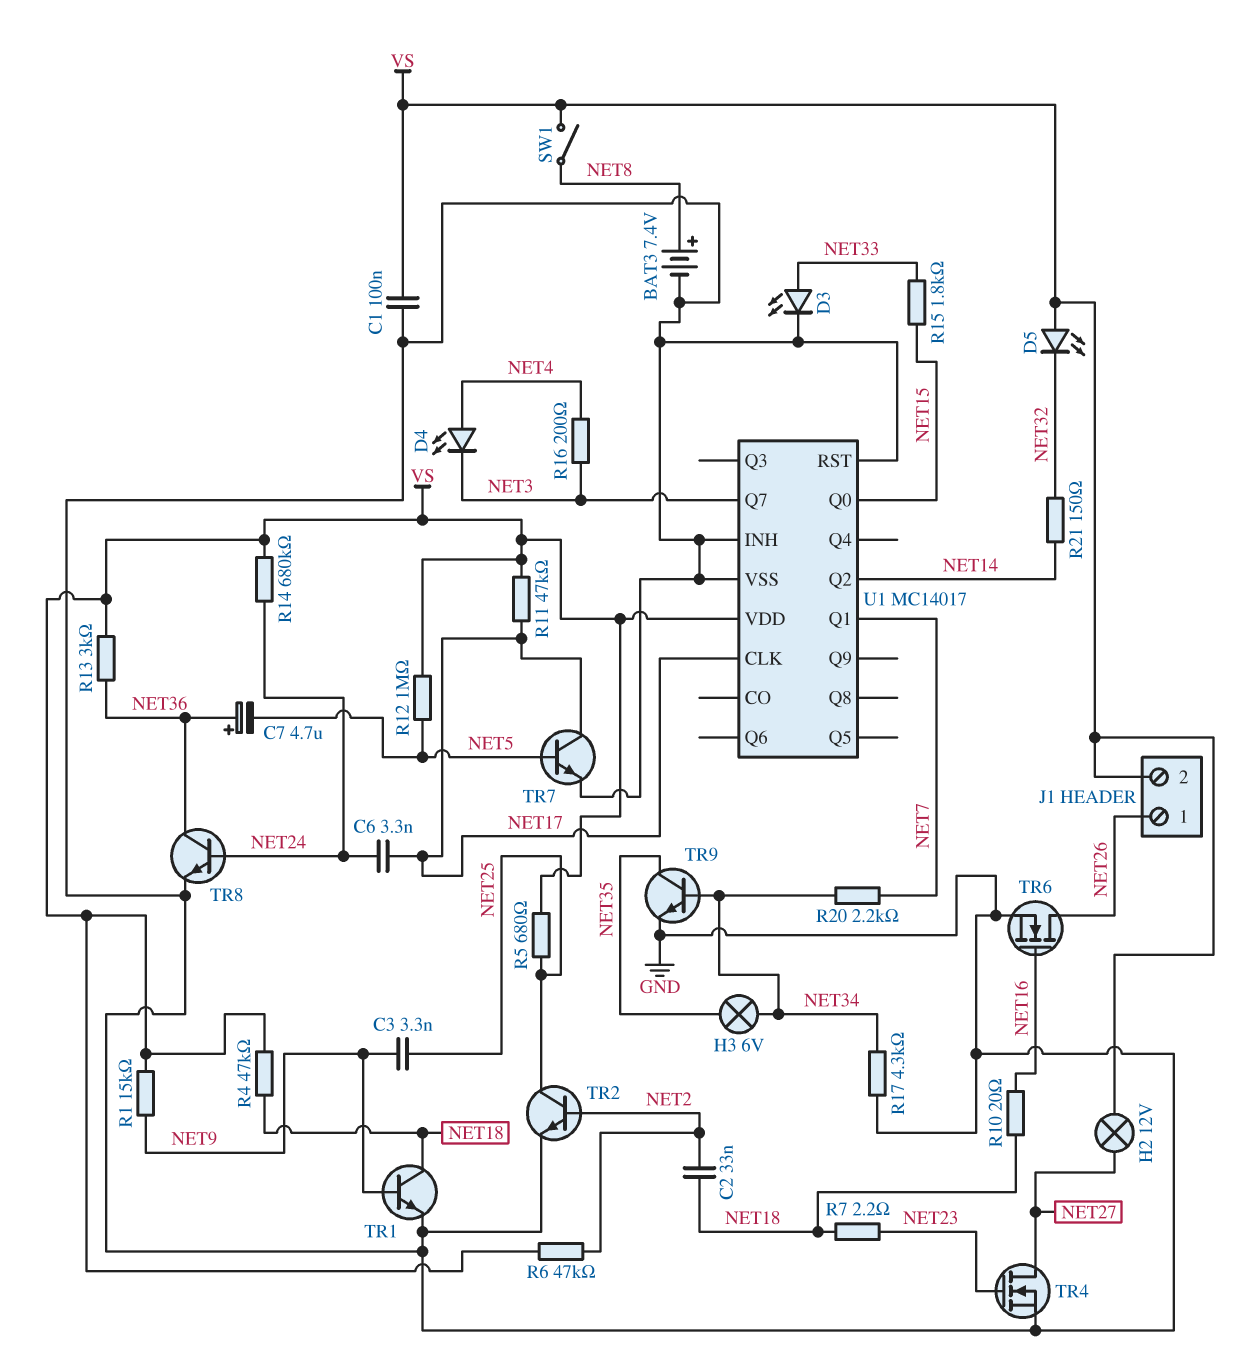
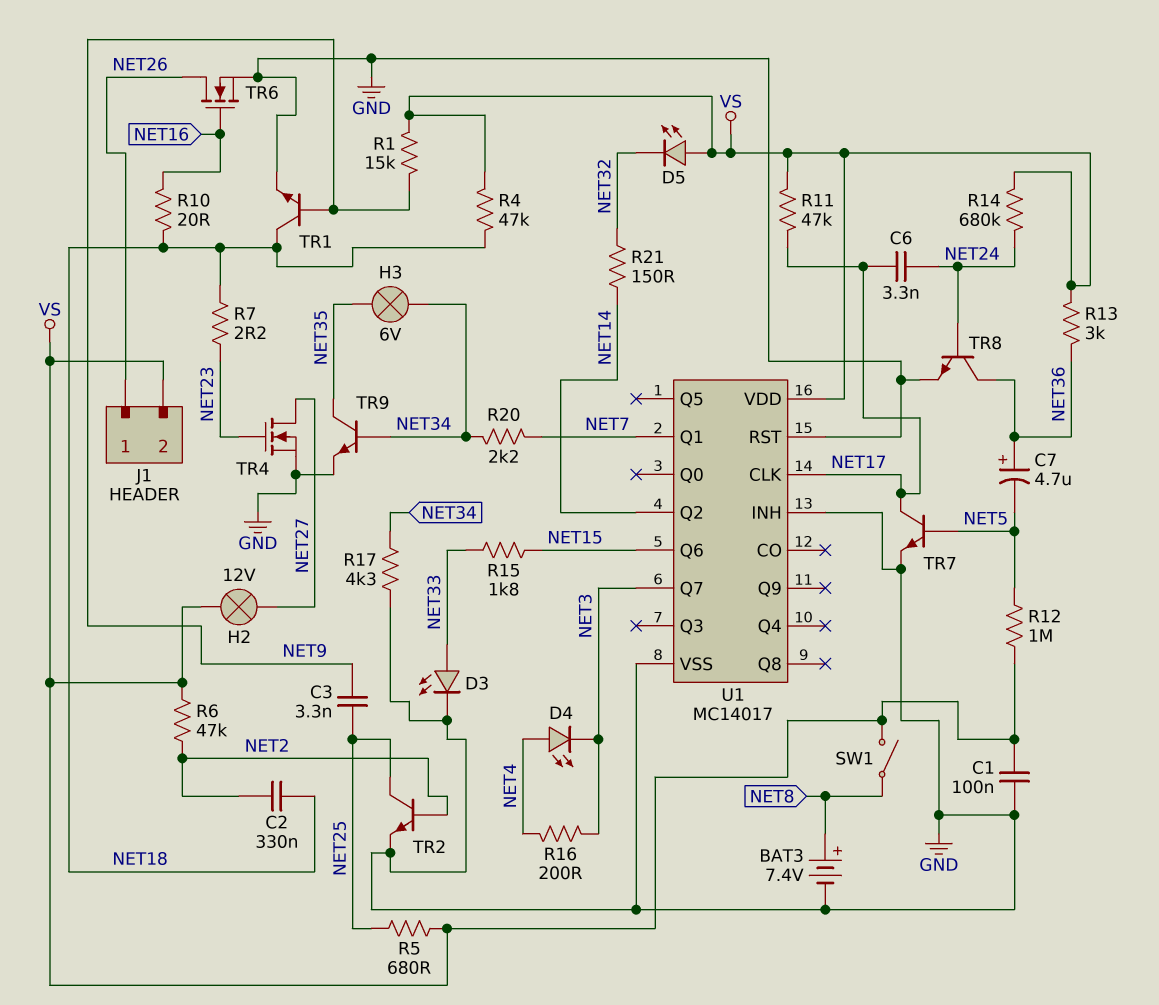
C2: 33nF (NET2, NET18) -> 330nF (NET2, NET18)
U1 pin Q0: NET15 -> none
U1 pin Q6: none -> NET15

